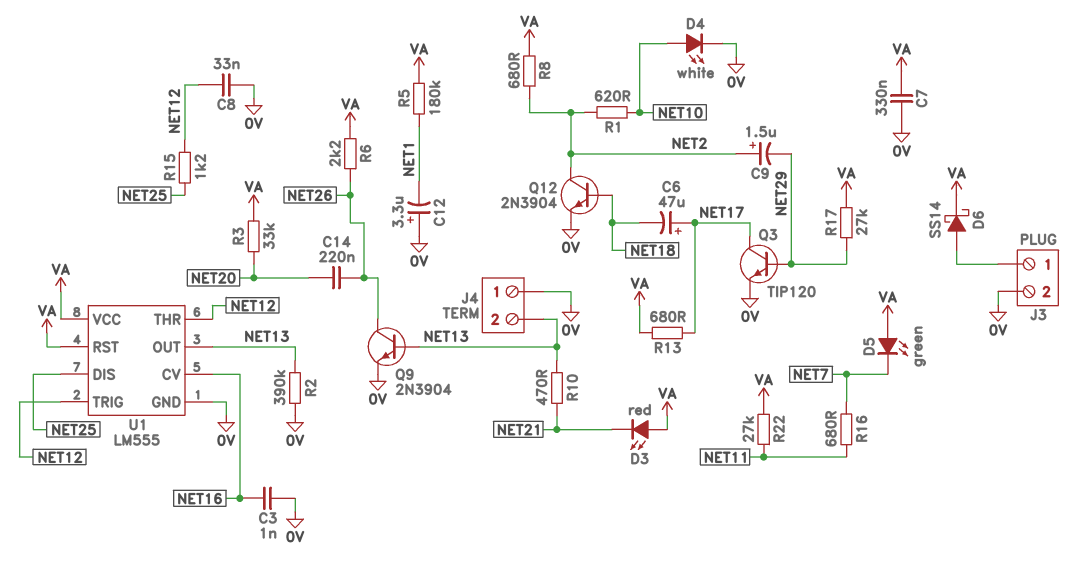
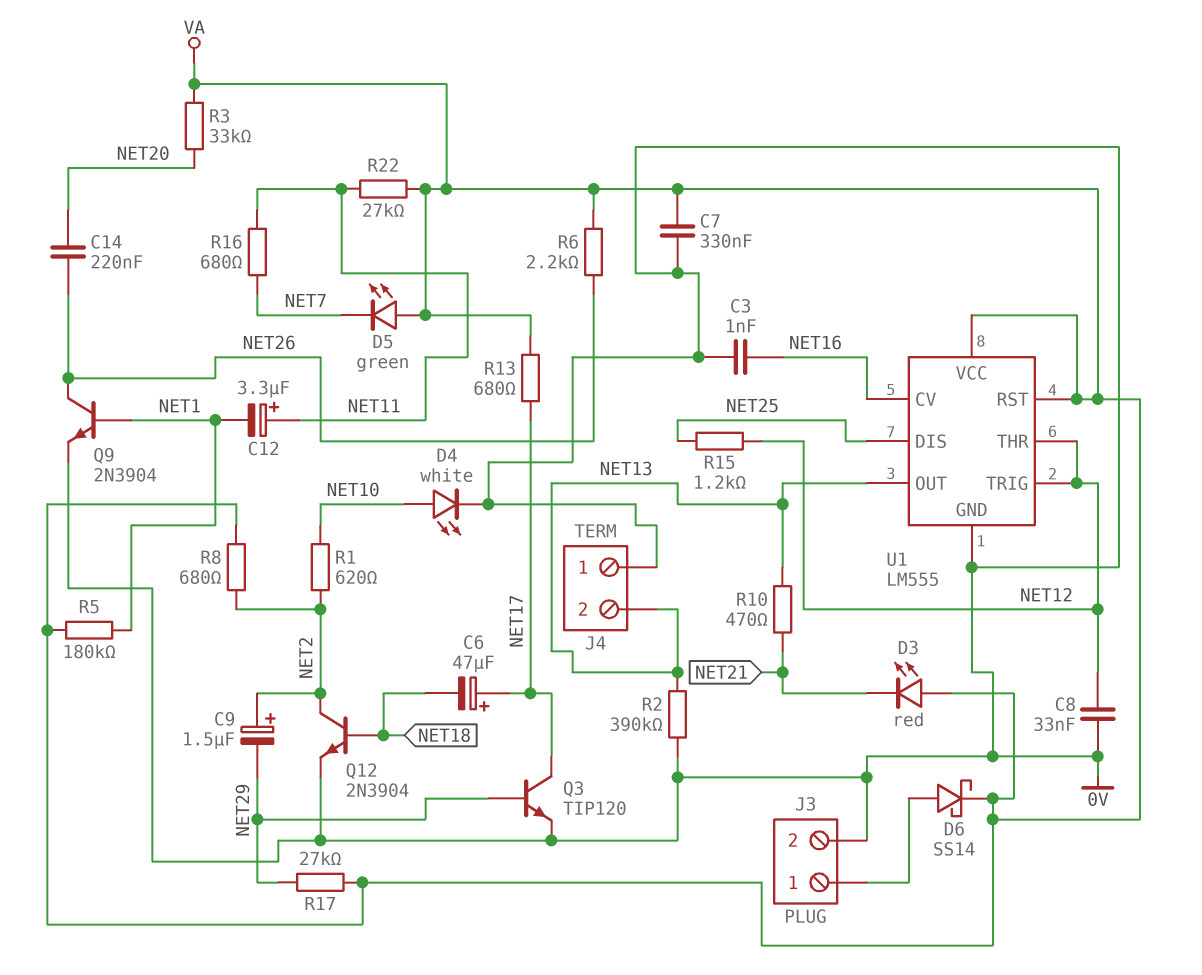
C12: 3.3uF (plus 0V, minus NET1) -> 3.3uF (plus NET11, minus NET1)
Q9: NPN 2N3904 (B NET13, C NET26, E 0V) -> NPN 2N3904 (B NET1, C NET26, E 0V)

